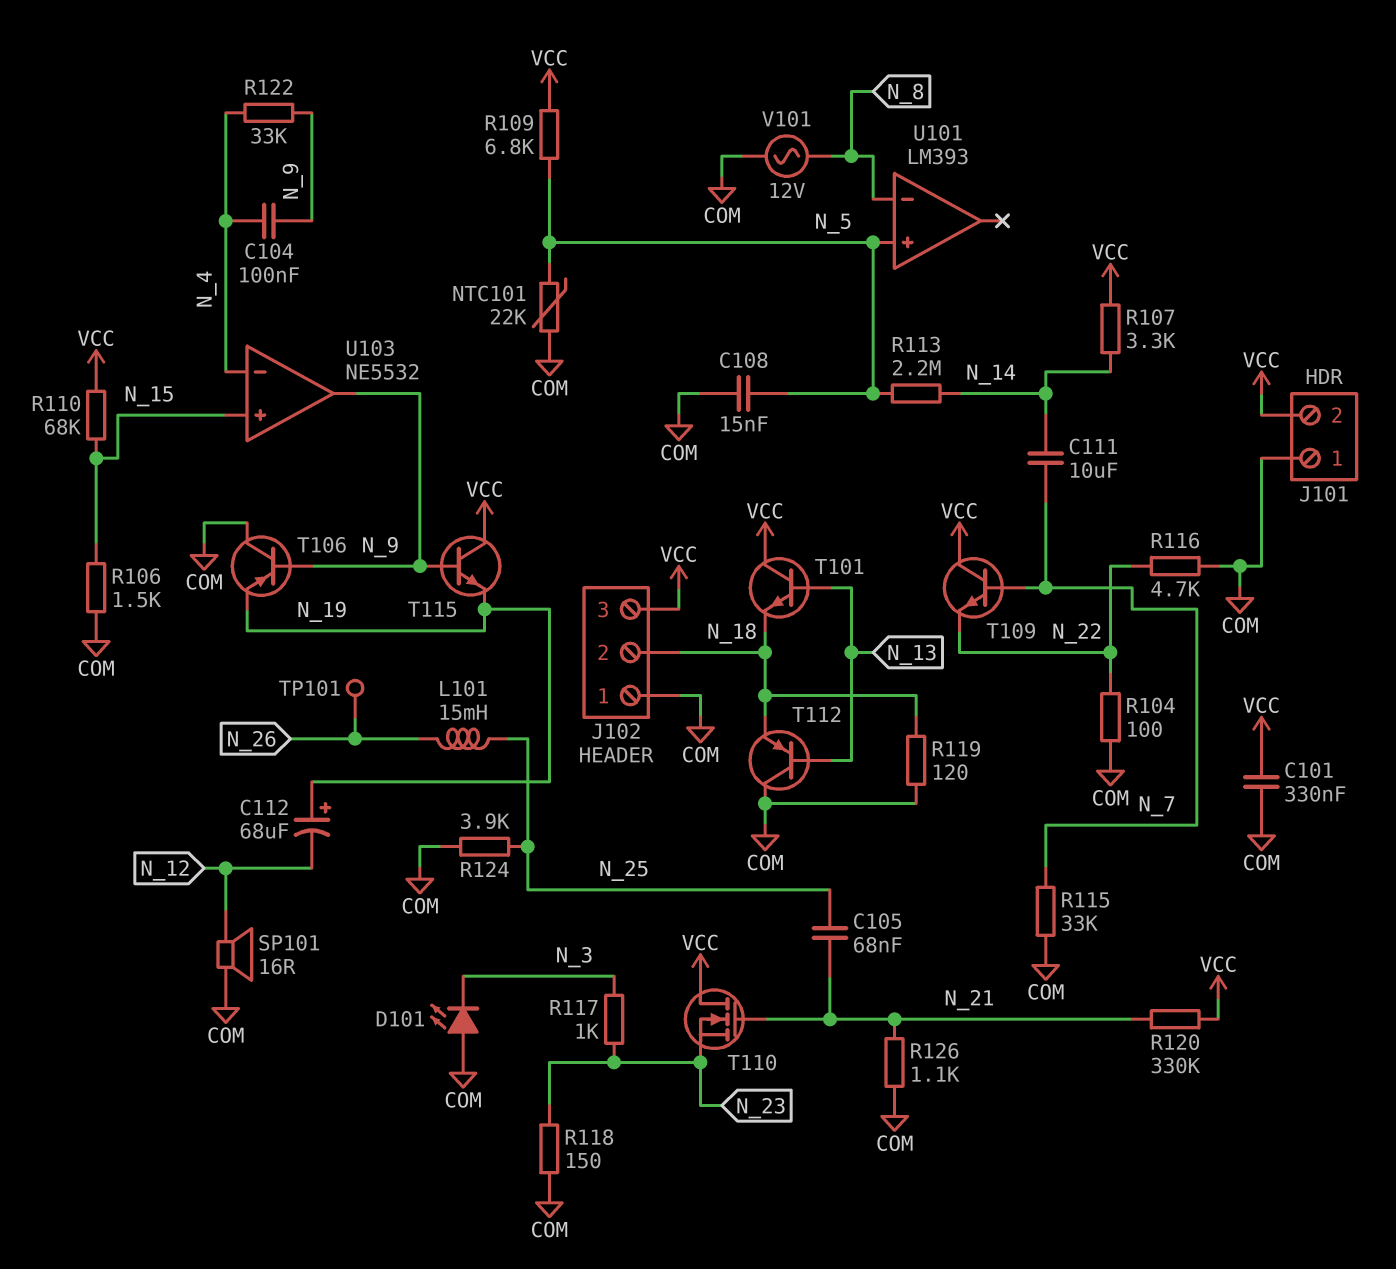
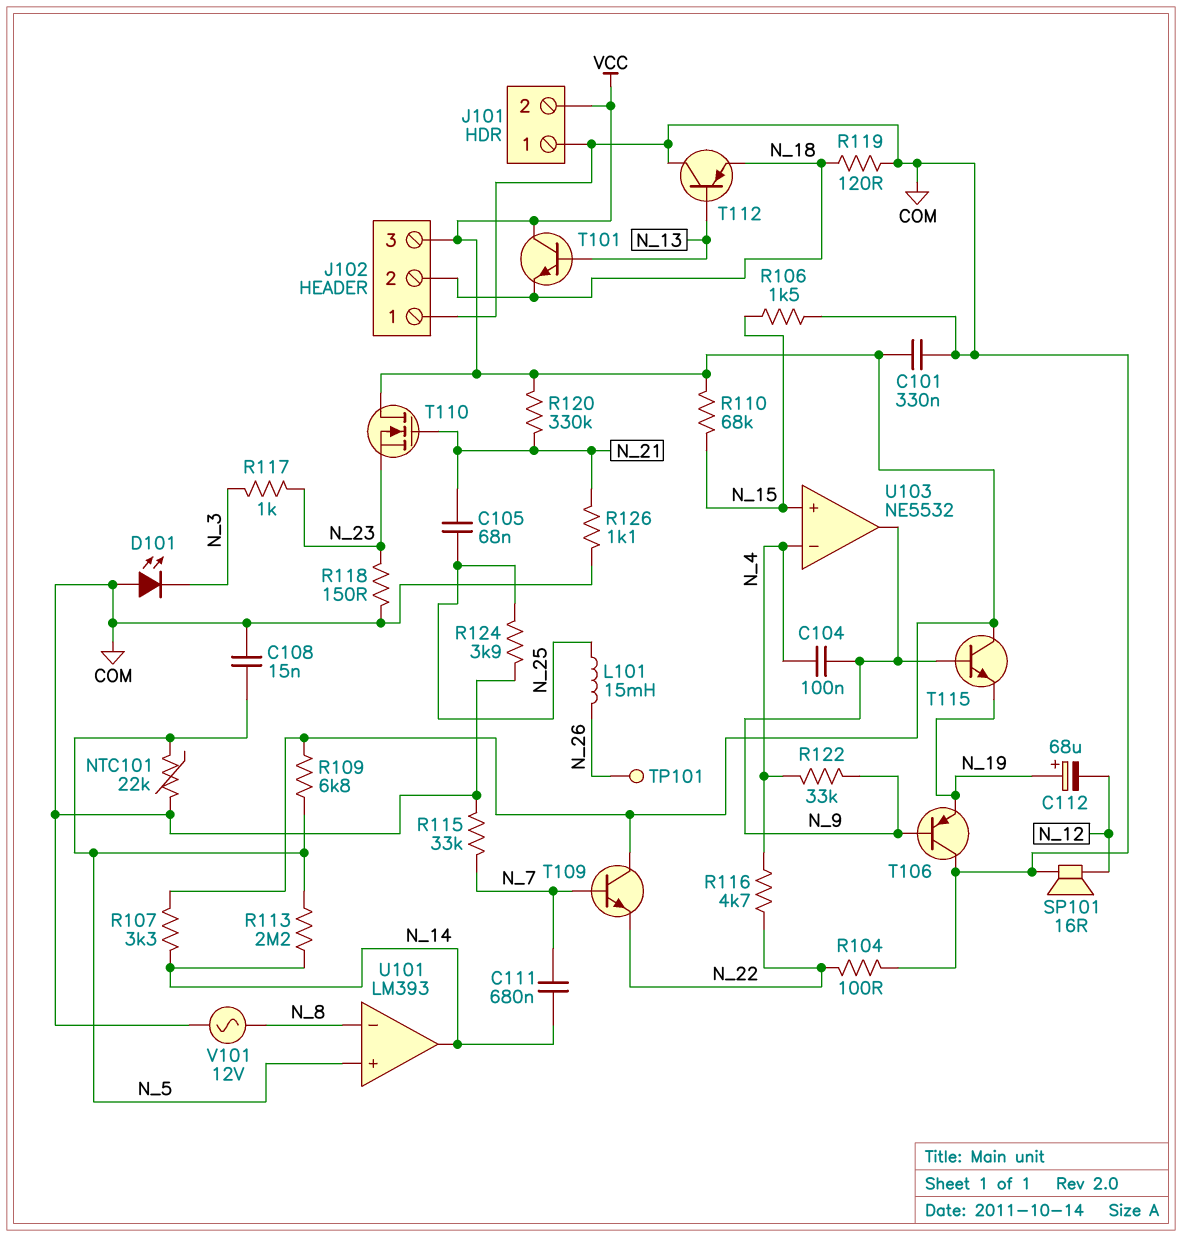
C111: 10uF (N_7, N_14) -> 680nF (N_7, N_14)
R116: 4.7k (COM, N_22) -> 4.7k (N_4, N_22)
U101 pin out: none -> N_14

